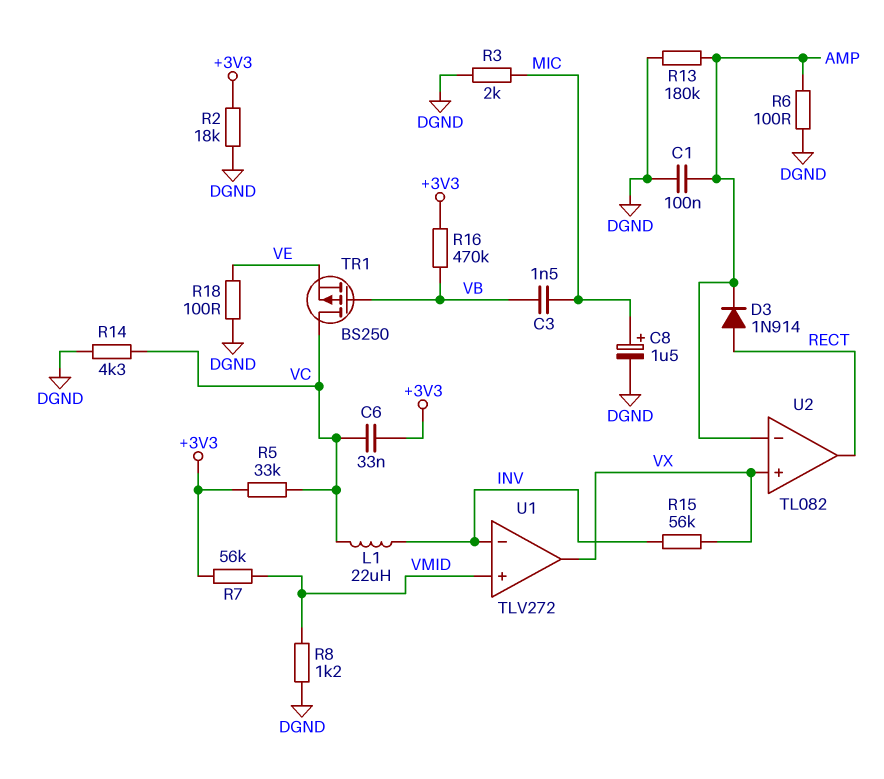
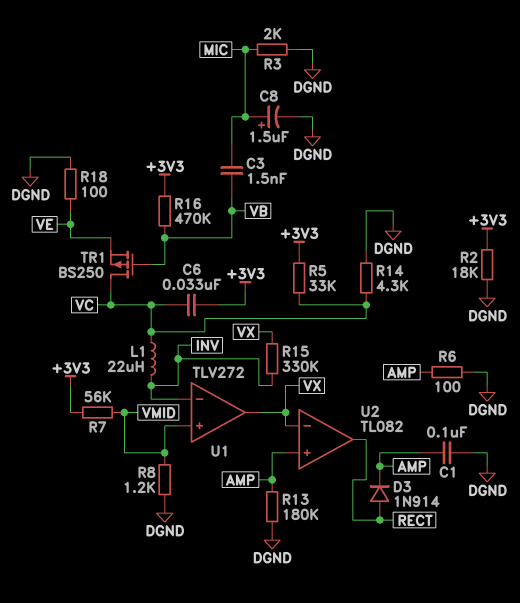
R15: 56k (INV, VX) -> 330k (INV, VX)
U2 pin in+: VX -> AMP
U2 pin in-: AMP -> VX

